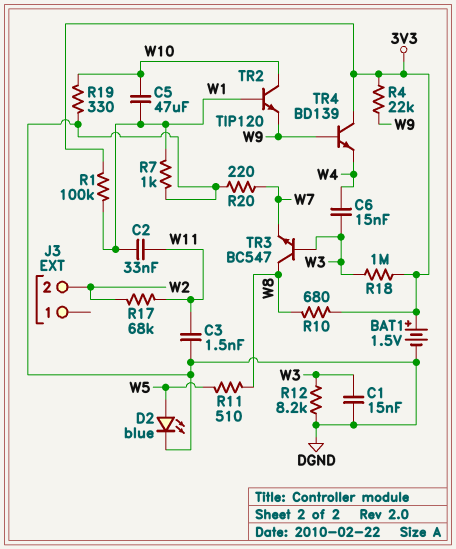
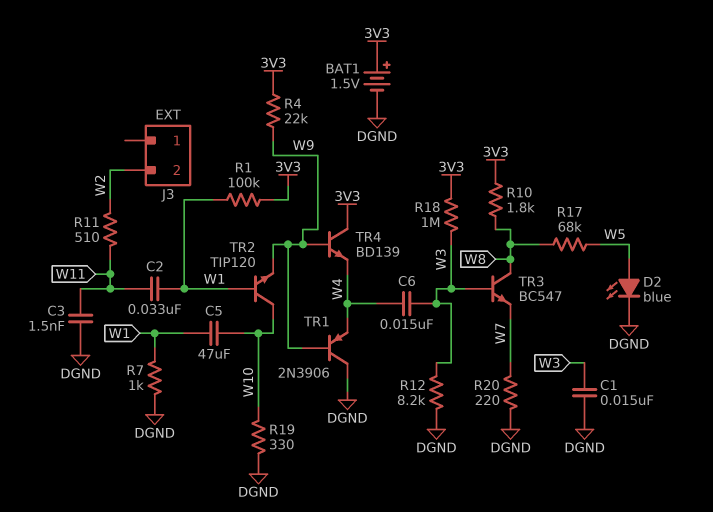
R10: 680 (3V3, W8) -> 1.8k (3V3, W8)
R11: 510 (W5, W8) -> 510 (W2, W11)
R17: 68k (W2, W11) -> 68k (W5, W8)
TR1: none -> PNP 2N3906 (B W9, C DGND, E W4)

